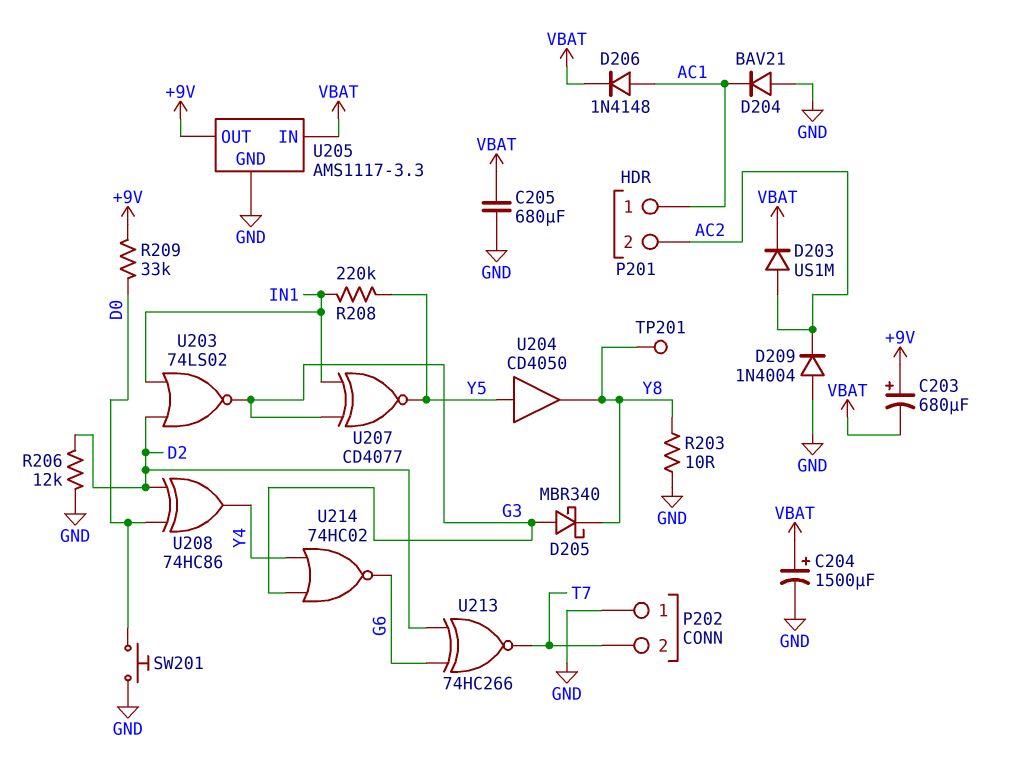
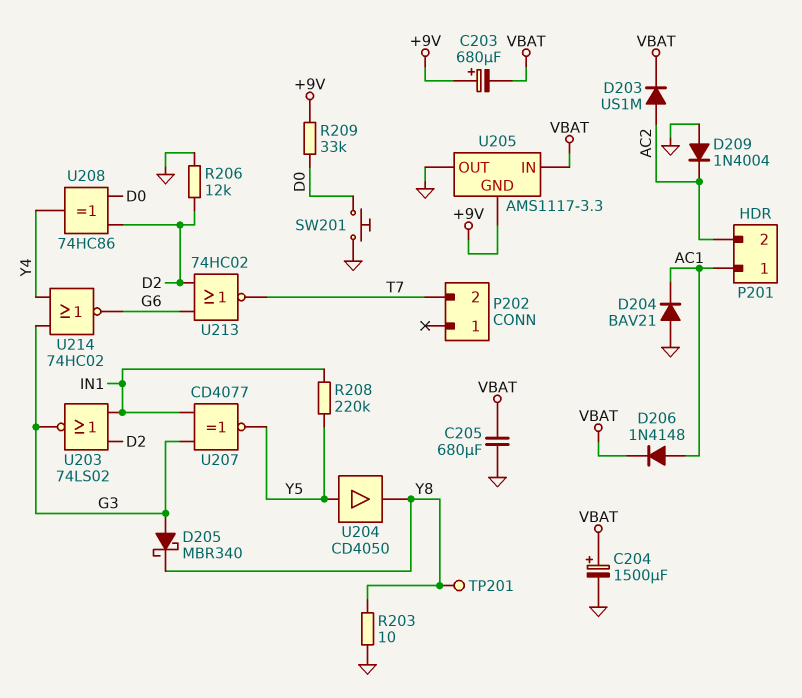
P202 pin 1: GND -> none
U205 pin GND: GND -> +9V
U205 pin OUT: +9V -> GND
U213: XNOR 74HC266 (in D2, in G6, out T7) -> NOR 74HC02 (in D2, in G6, out T7)

